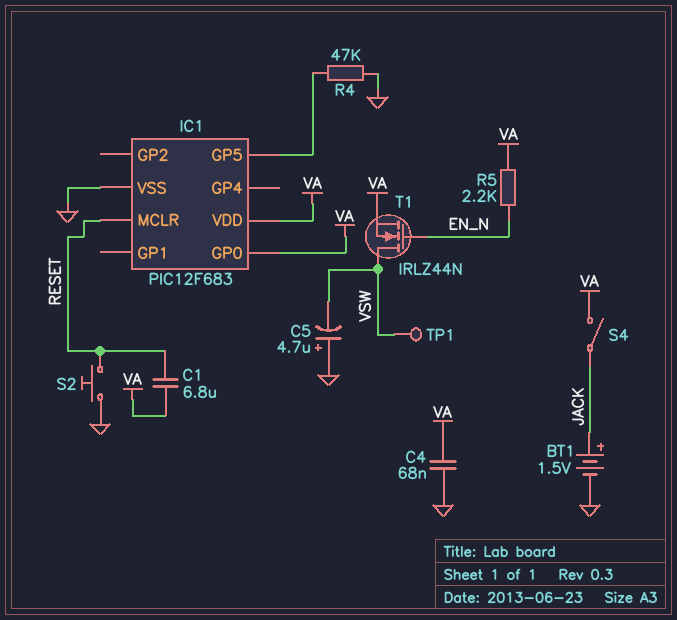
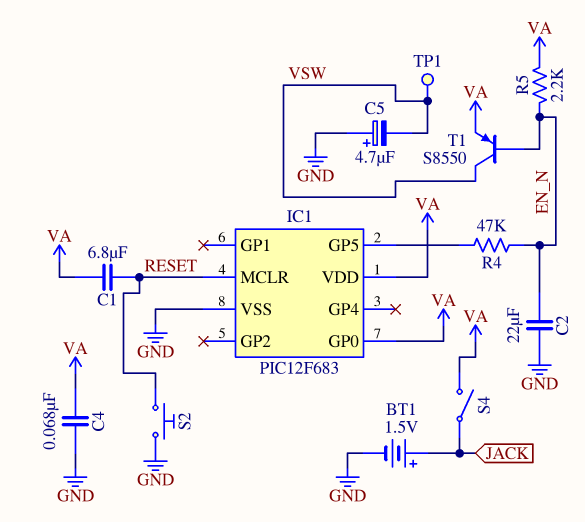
C2: none -> 22uF (EN_N, GND)
R4: 47k (GND, IC1/GP5) -> 47k (EN_N, IC1/GP5)
T1: NMOS IRLZ44N (G EN_N, D VSW, S VA) -> PNP S8550 (B EN_N, C VSW, E VA)

